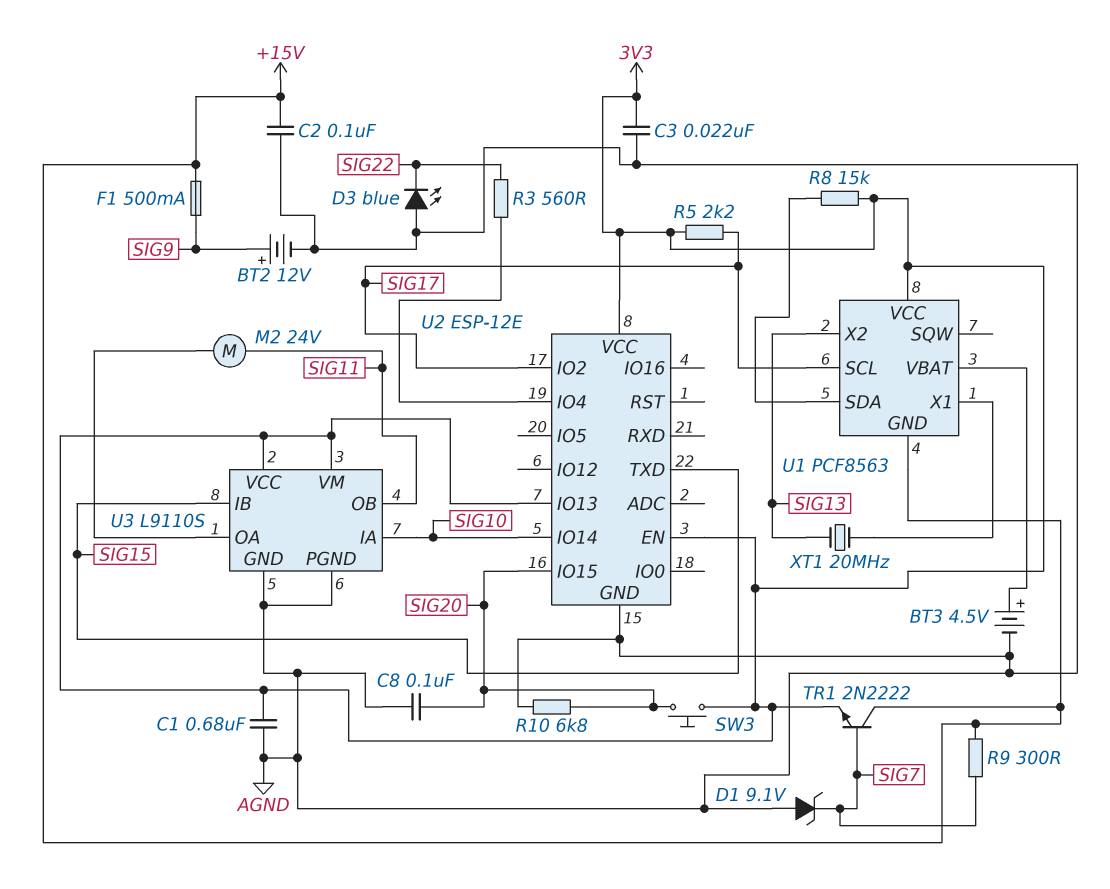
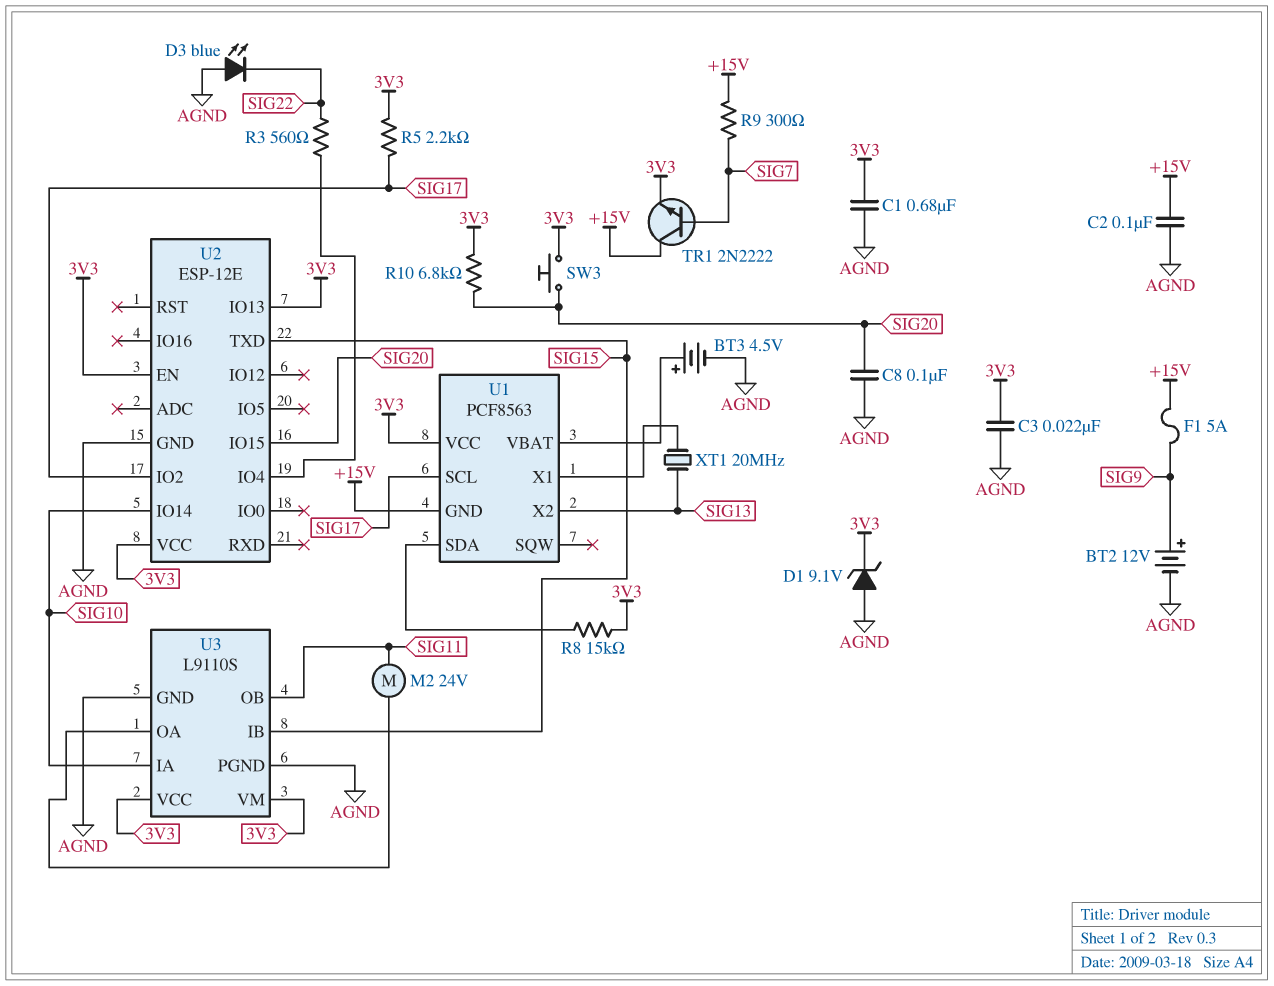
D1: zener 9.1V (A AGND, K SIG7) -> zener 9.1V (A AGND, K 3V3)
F1: 500mA (+15V, SIG9) -> 5A (+15V, SIG9)
R10: 6.8k (AGND, SIG20) -> 6.8k (3V3, SIG20)

